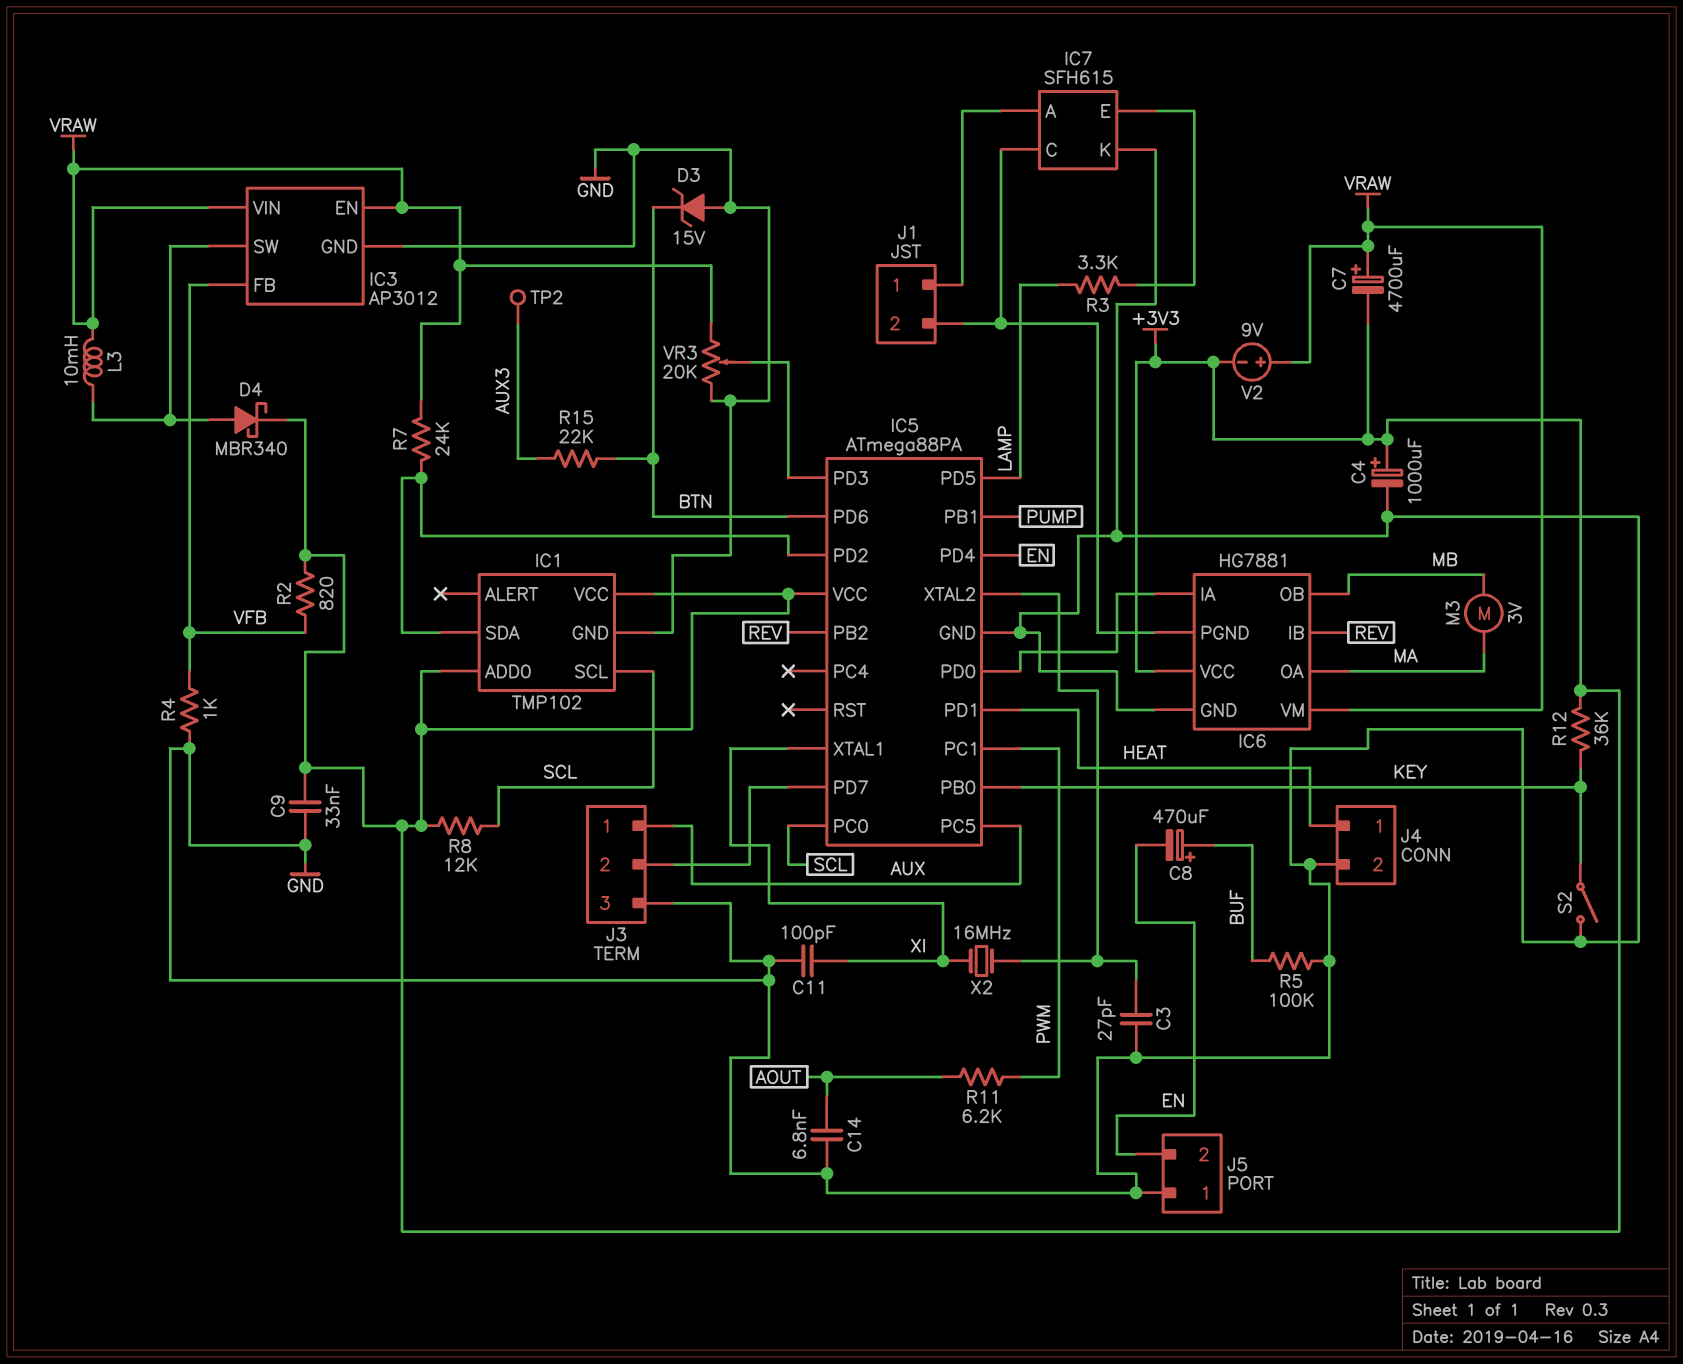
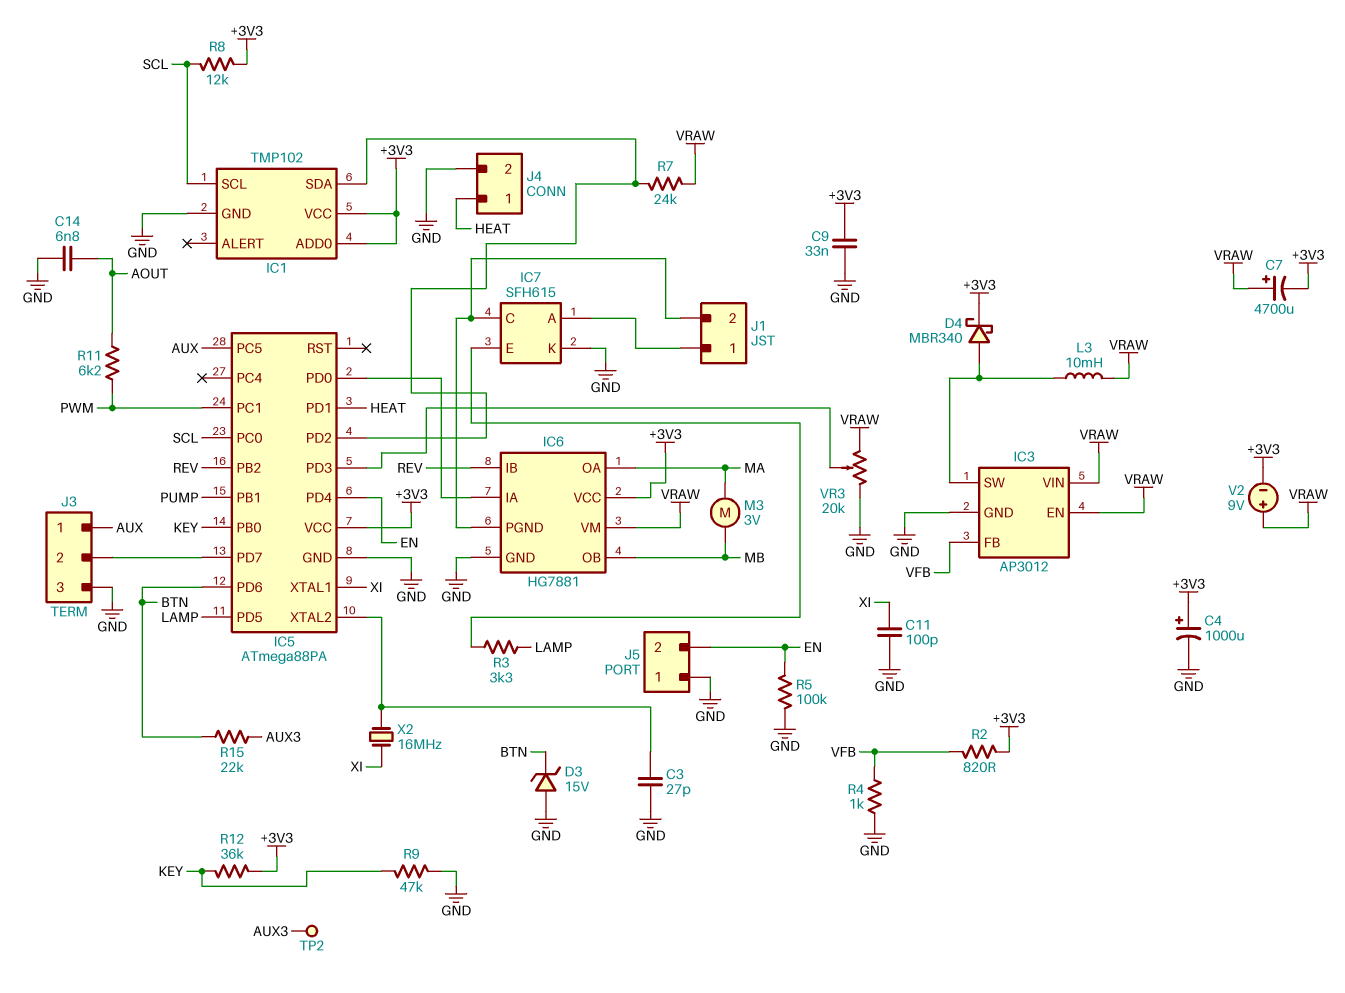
C8: 470uF (plus BUF, minus EN) -> none
R5: 100k (BUF, GND) -> 100k (EN, GND)
R9: none -> 47k (GND, KEY)
S2: switch (GND, KEY) -> none

